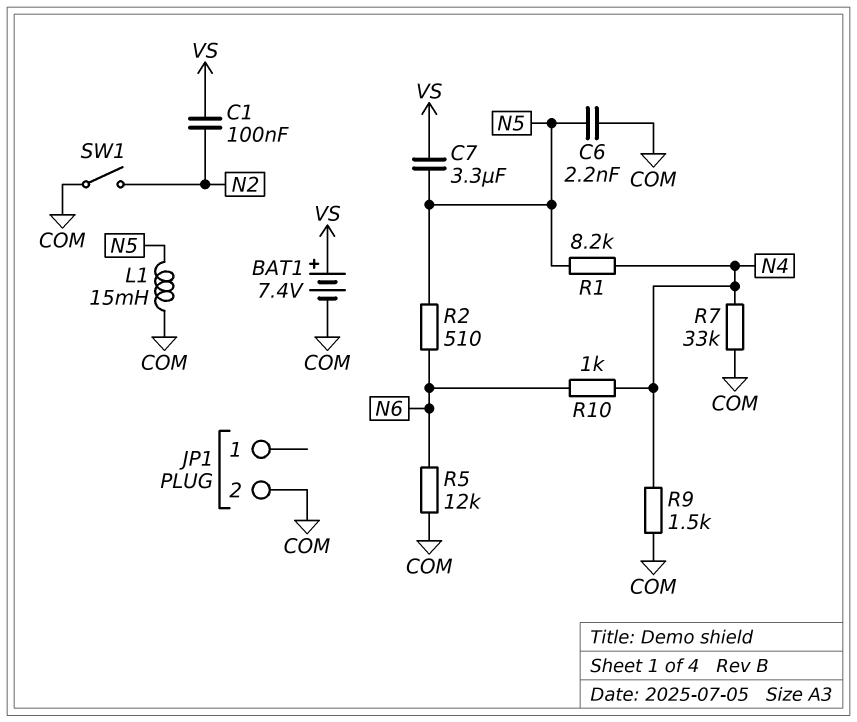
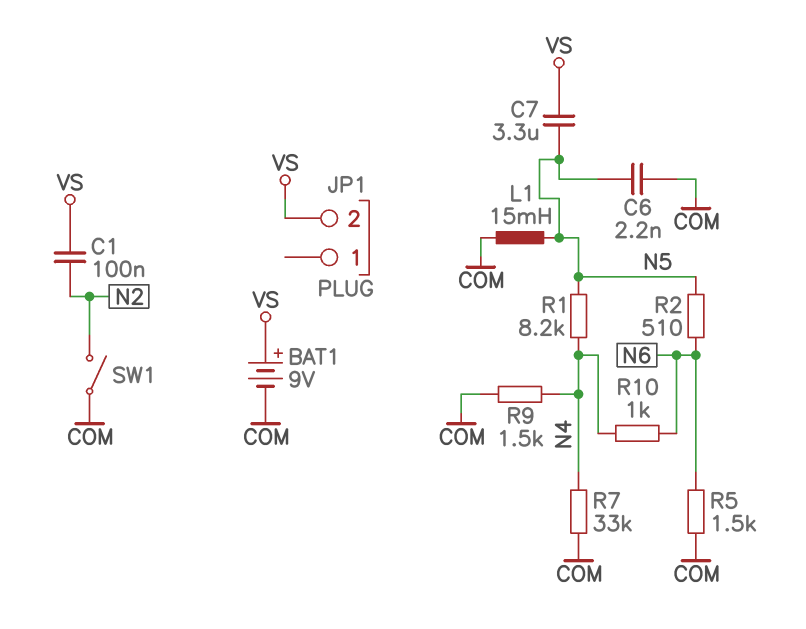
BAT1: 7.4V (plus VS, minus COM) -> 9V (plus VS, minus COM)
JP1 pin 2: COM -> VS
R5: 12k (COM, N6) -> 1.5k (COM, N6)

